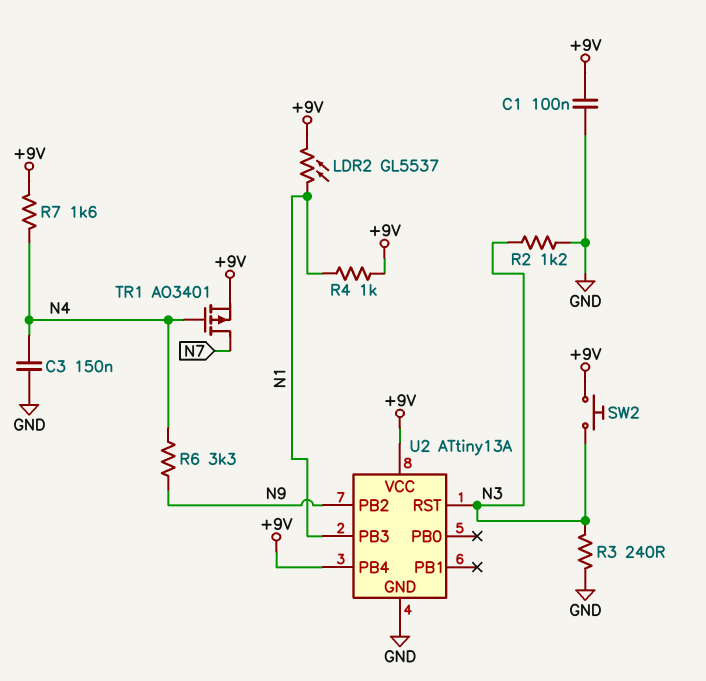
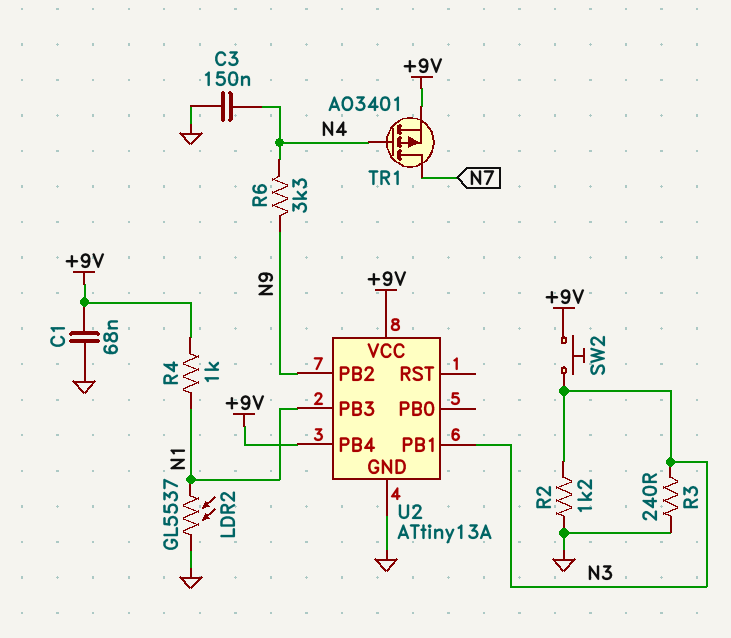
C1: 100nF (+9V, GND) -> 68nF (+9V, GND)
LDR2: GL5537 (+9V, N1) -> GL5537 (GND, N1)
R7: 1.6k (+9V, N4) -> none
U2 pin PB1: none -> N3
U2 pin RST: N3 -> none

